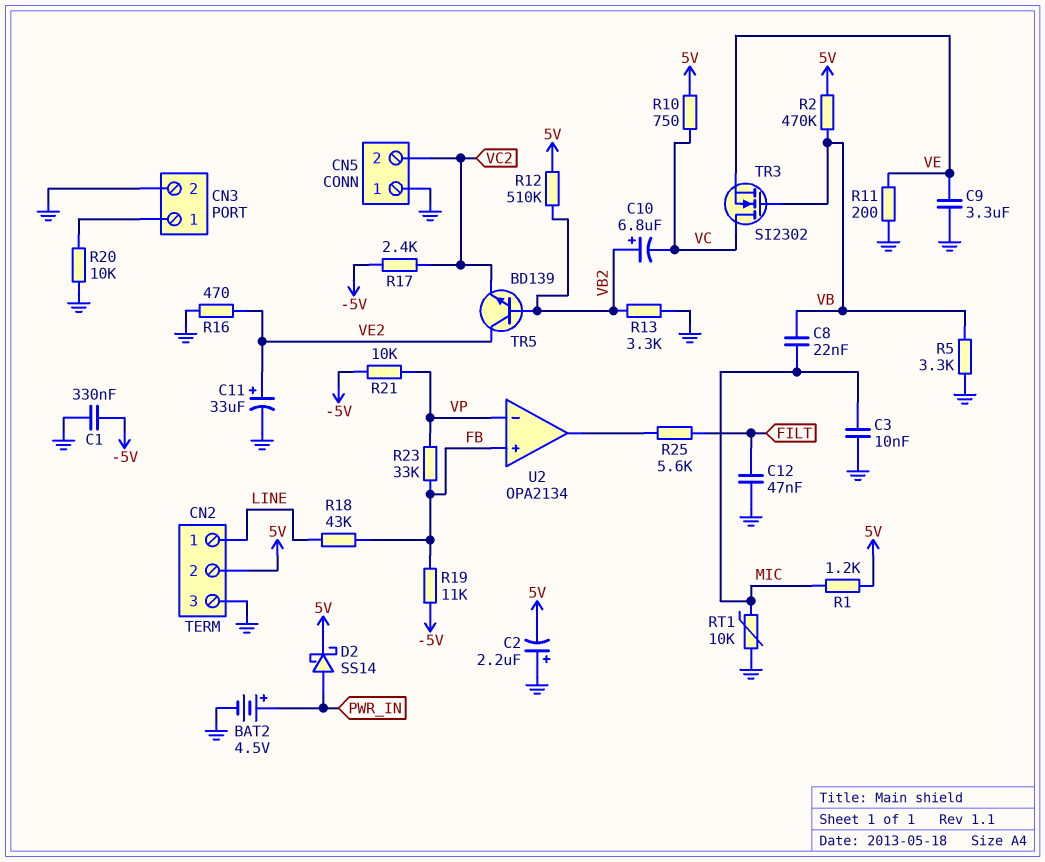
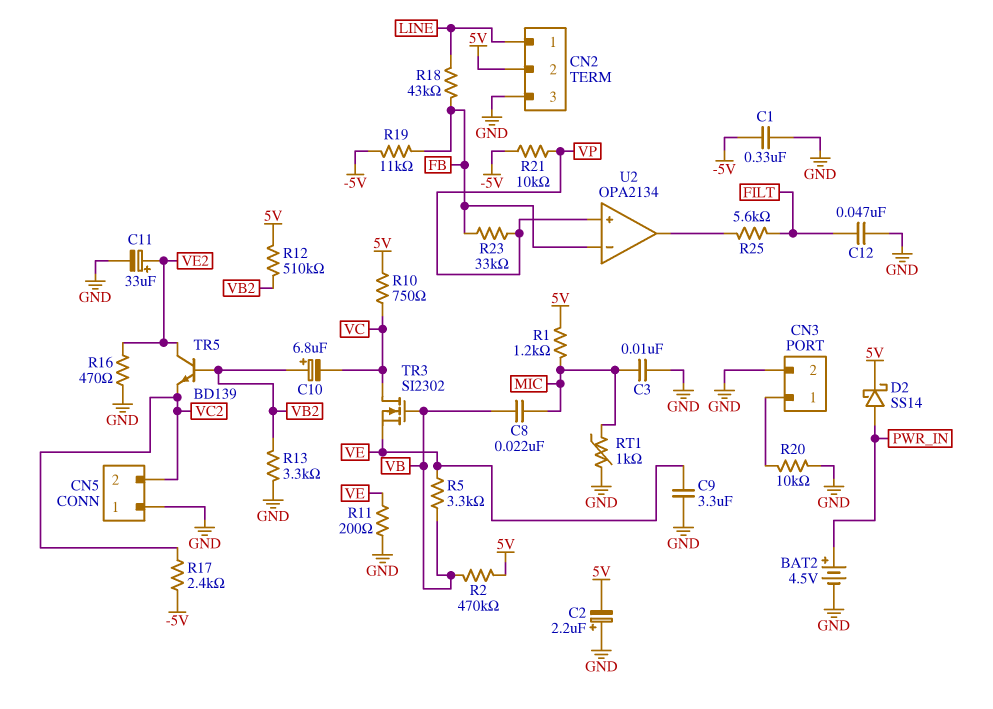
R5: 3.3k (GND, VB) -> 3.3k (VB, VE)
RT1: 10k (GND, MIC) -> 1k (GND, MIC)
U2 pin in+: FB -> VP
U2 pin in-: VP -> FB

